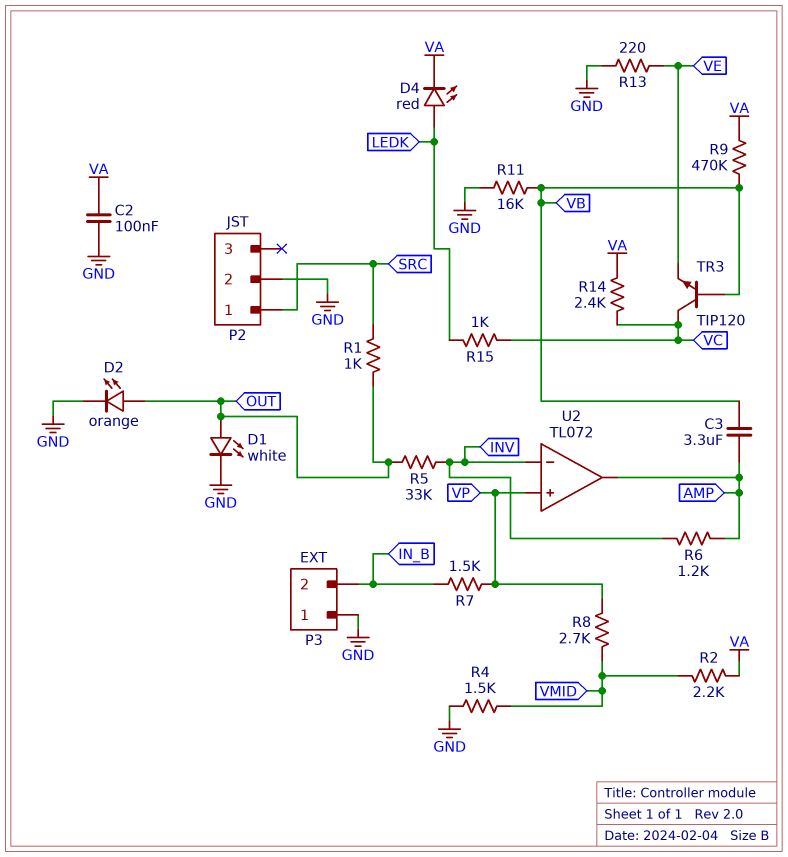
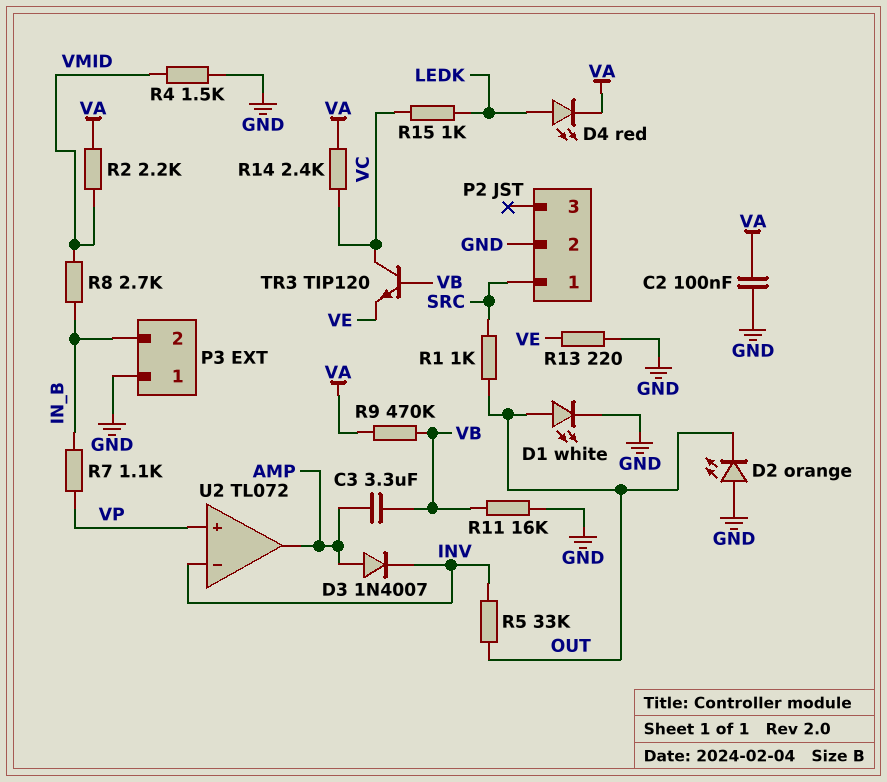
D2: LED orange (A OUT, K GND) -> LED orange (A GND, K OUT)
D3: none -> diode 1N4007 (A AMP, K INV)
R6: 1.2k (AMP, INV) -> none
R7: 1.5k (IN_B, VP) -> 1.1k (IN_B, VP)
R8: 2.7k (VMID, VP) -> 2.7k (IN_B, VMID)

